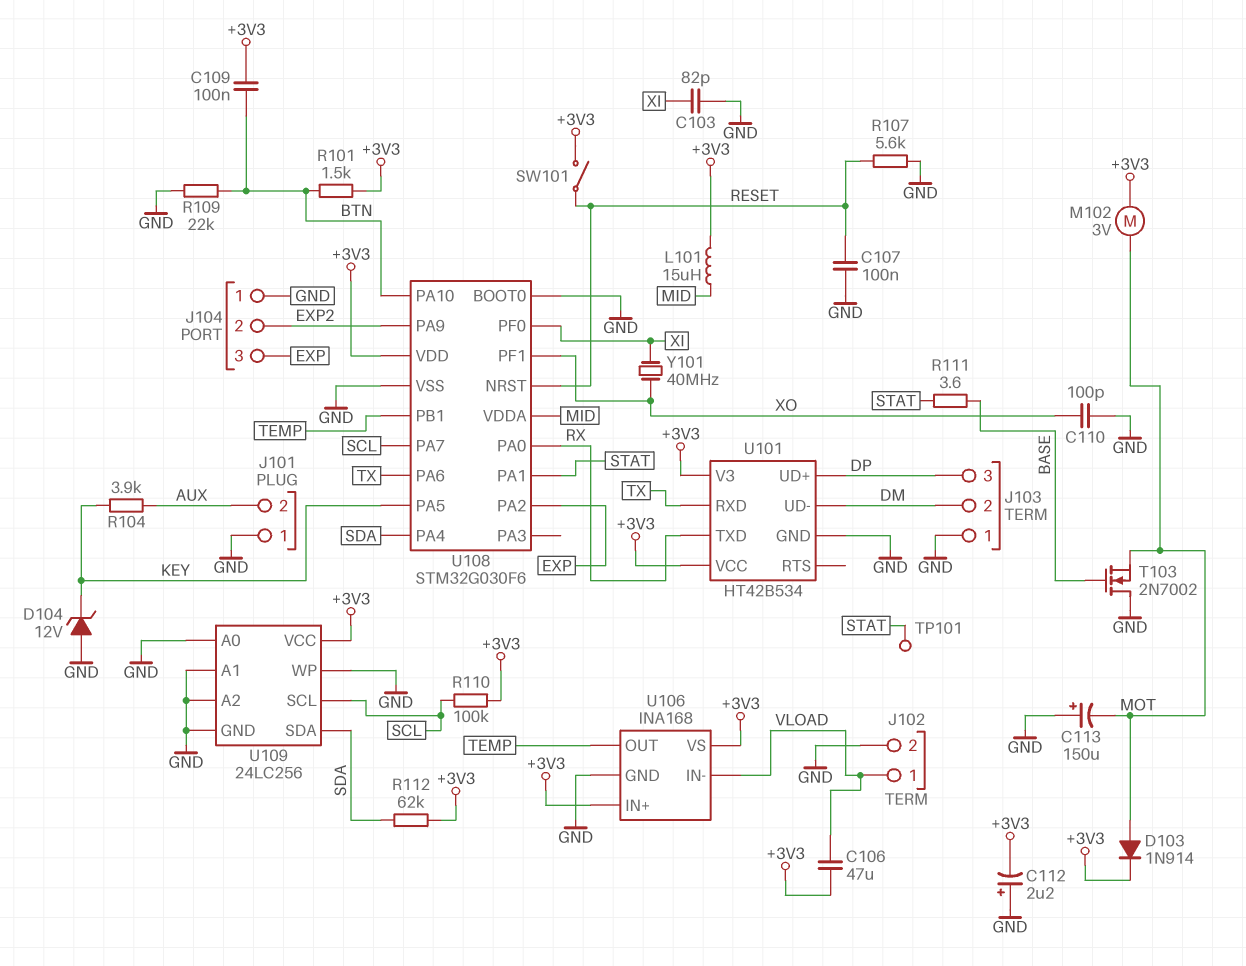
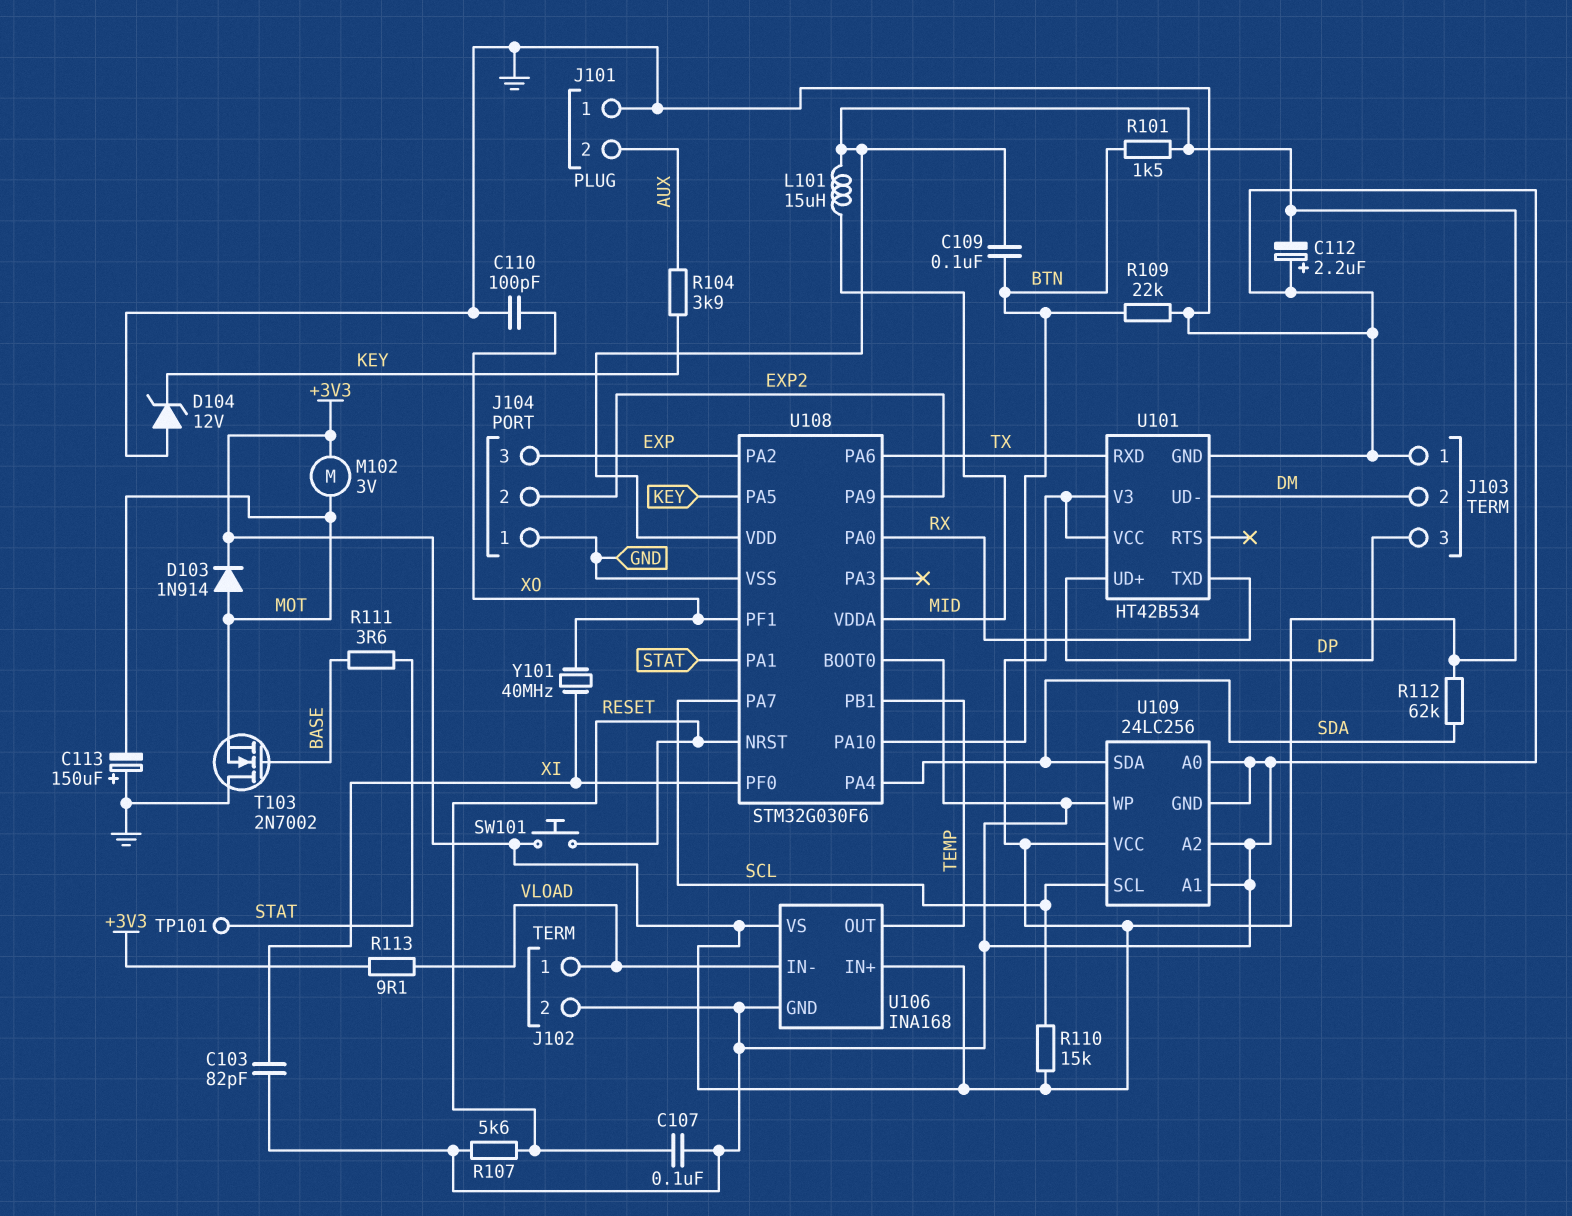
C106: 47uF (+3V3, VLOAD) -> none
R110: 100k (+3V3, SCL) -> 15k (+3V3, SCL)
R113: none -> 9.1 (+3V3, VLOAD)
SW101: switch (+3V3, RESET) -> button (+3V3, RESET)

